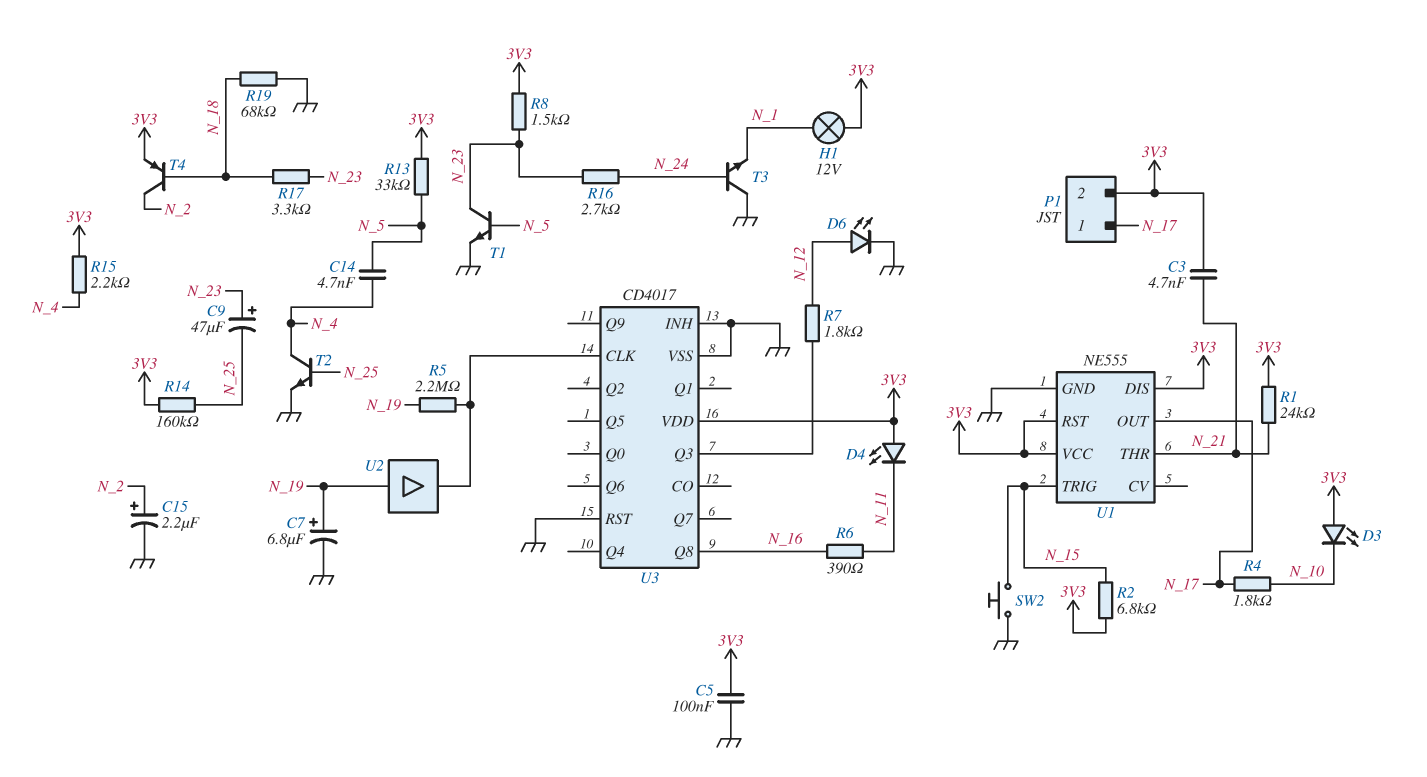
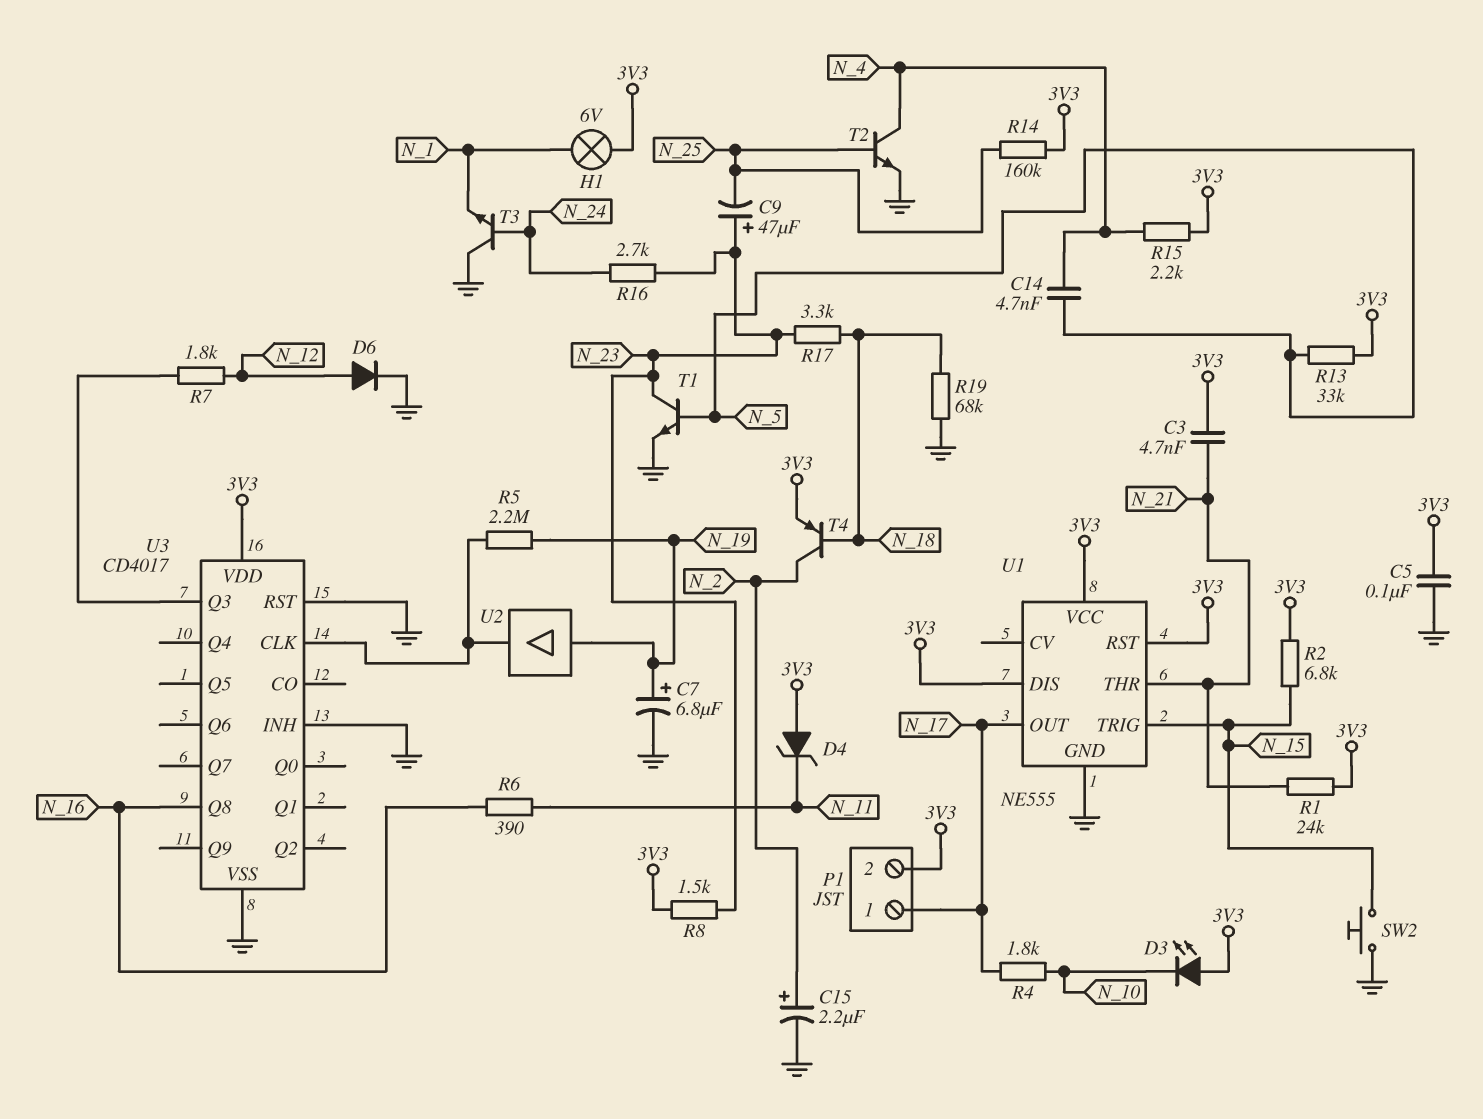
D4: LED (A 3V3, K N_11) -> zener (A 3V3, K N_11)
D6: LED (A N_12, K GND) -> diode (A N_12, K GND)
H1: lamp 12V (3V3, N_1) -> lamp 6V (3V3, N_1)

